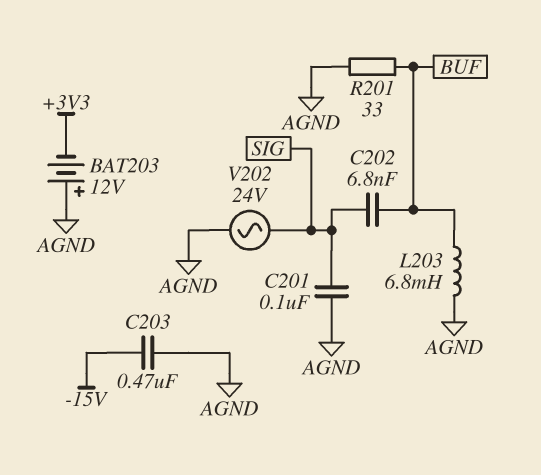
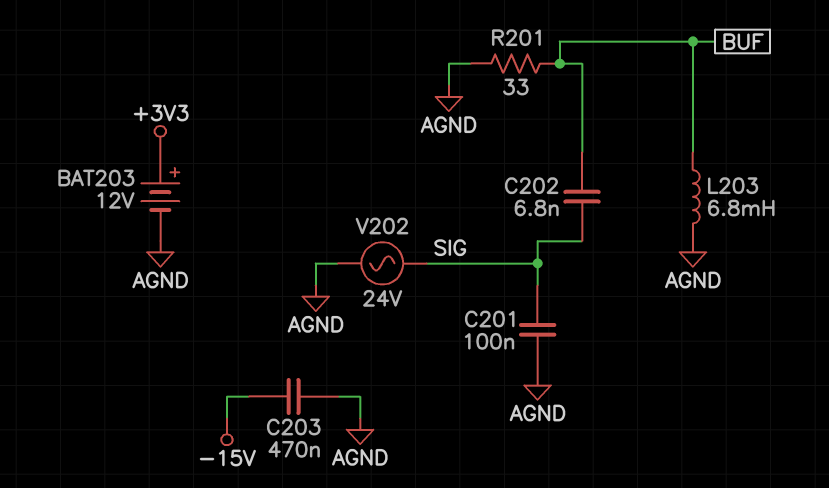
BAT203: 12V (plus AGND, minus +3V3) -> 12V (plus +3V3, minus AGND)

